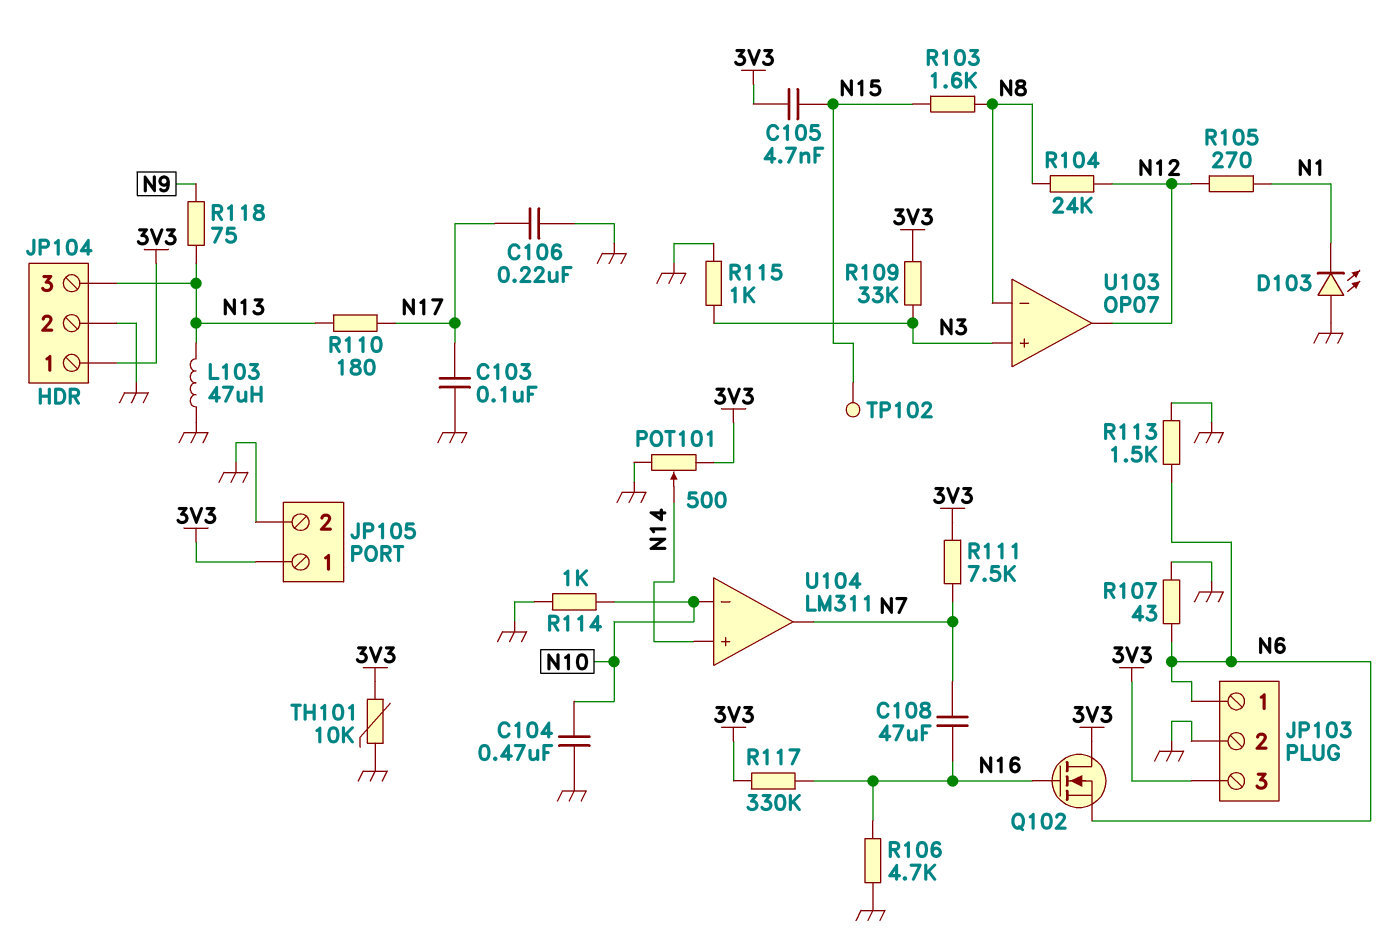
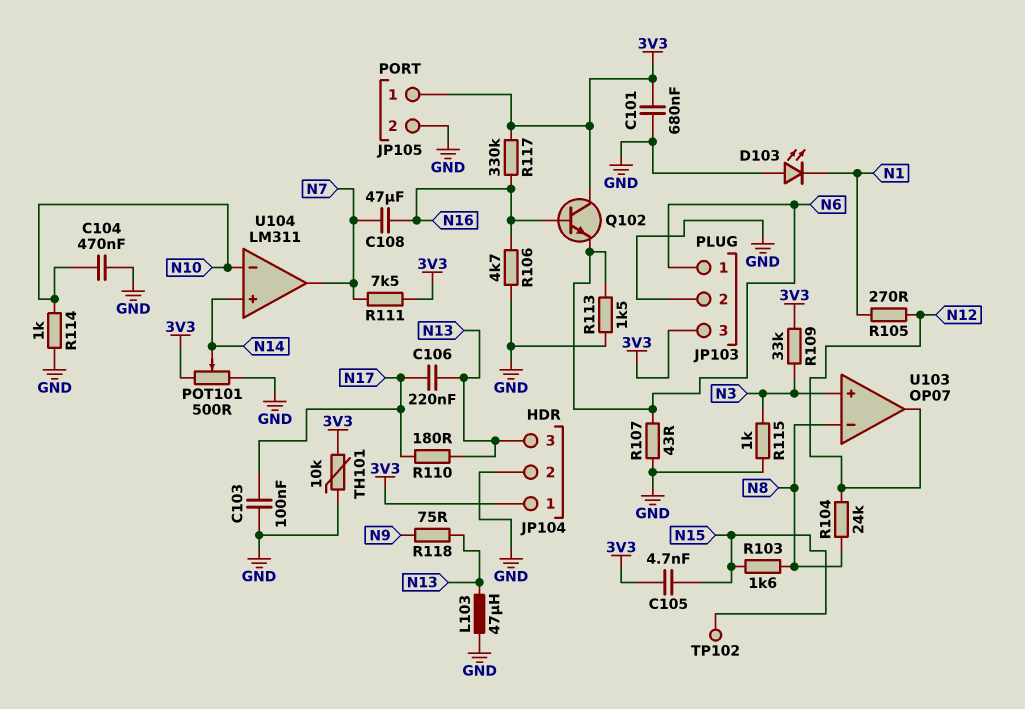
C101: none -> 680nF (3V3, GND)
C106: 220nF (GND, N17) -> 220nF (N13, N17)
Q102: NMOS (G N16, D 3V3, S N6) -> NPN (B N16, C 3V3, E N6)

